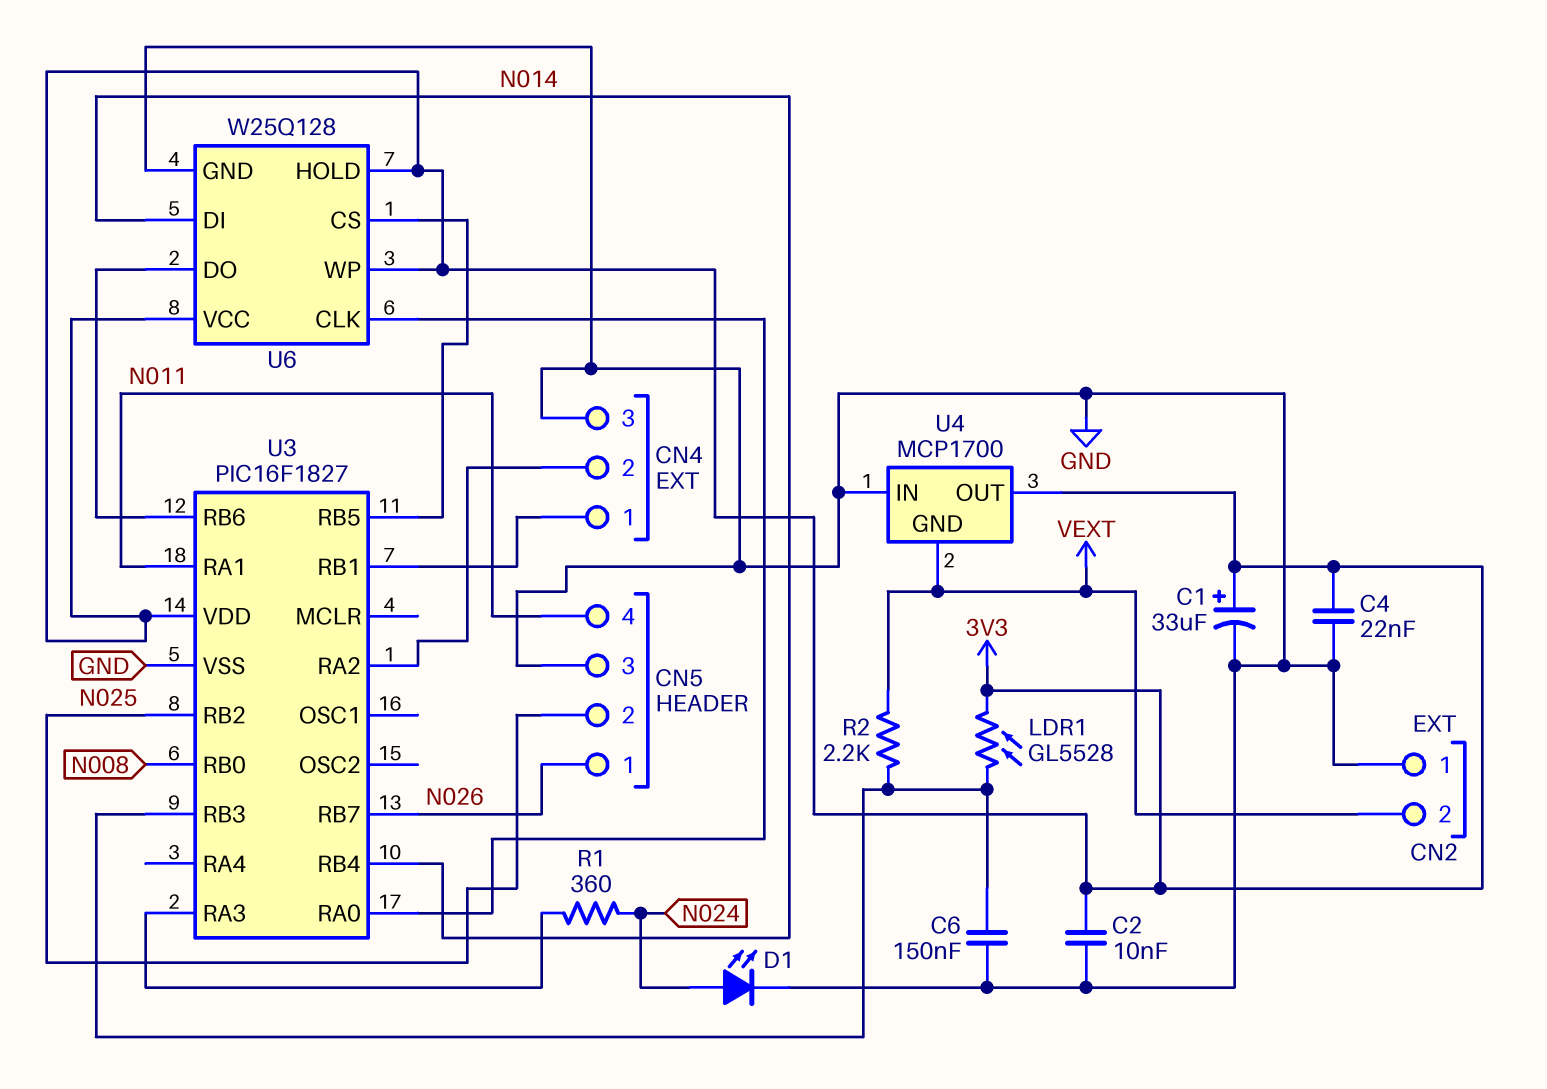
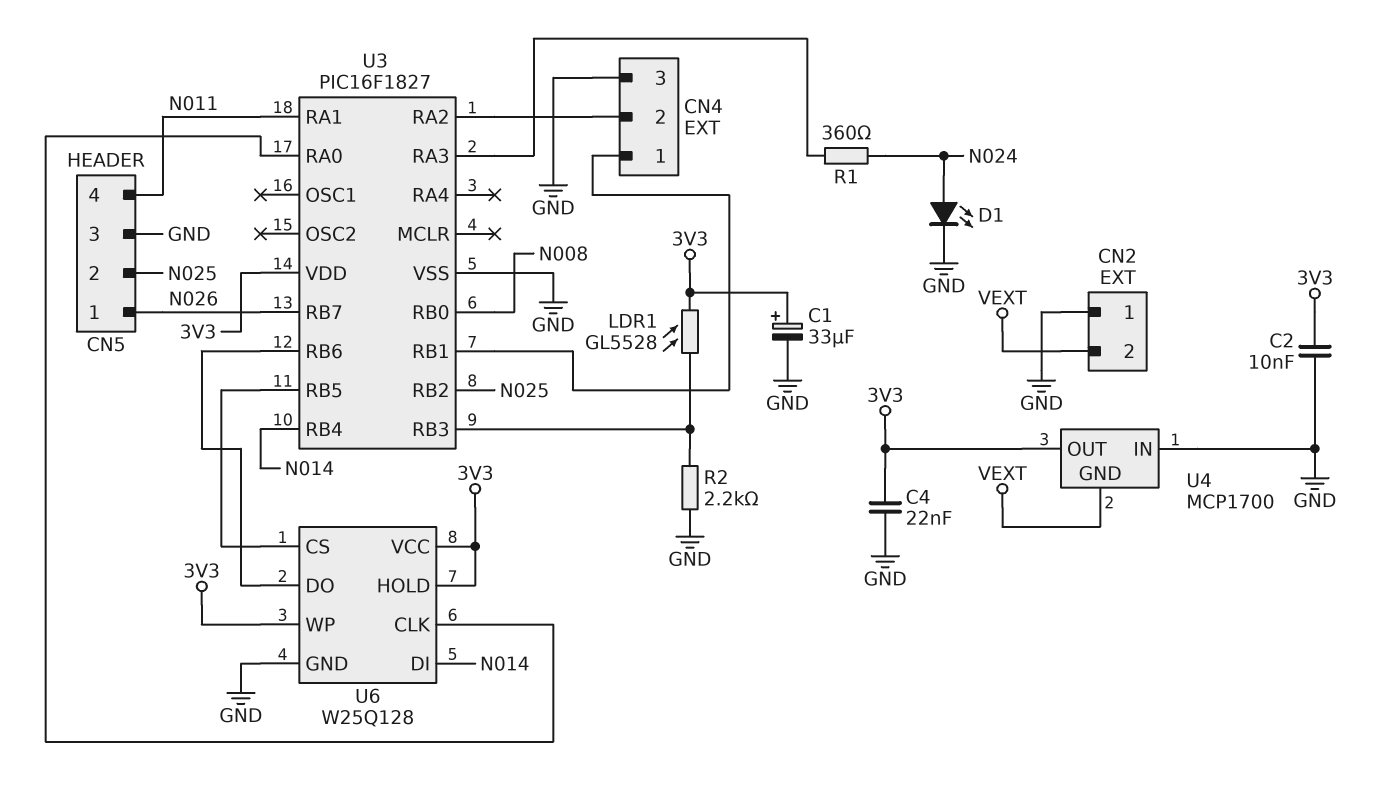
C6: 150nF (GND, U3/RB3) -> none
R2: 2.2k (U3/RB3, VEXT) -> 2.2k (GND, U3/RB3)

